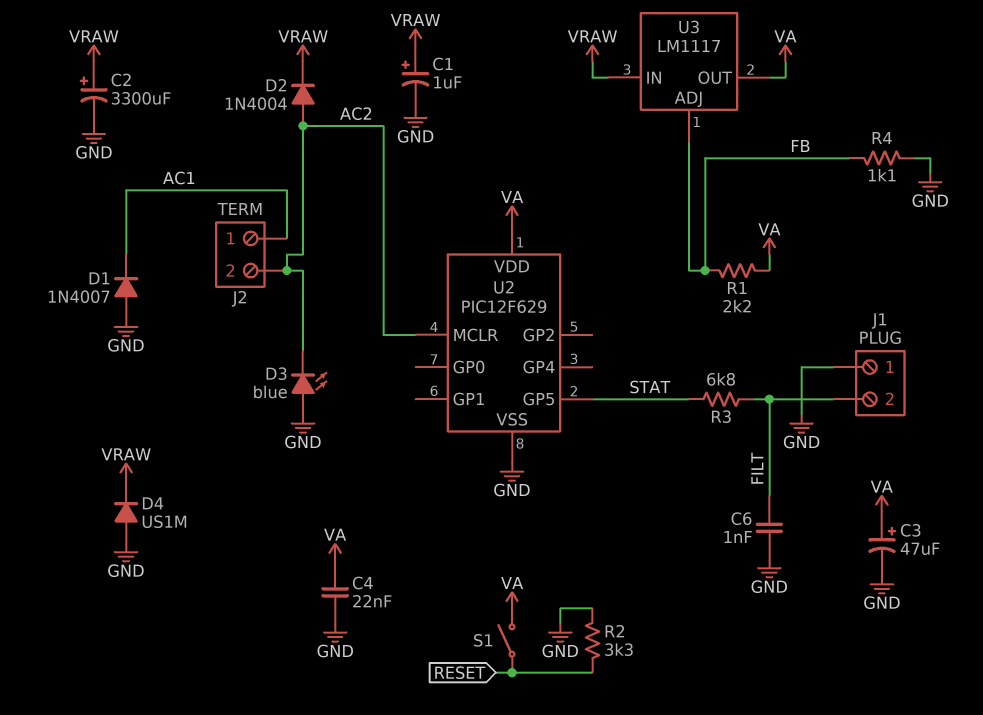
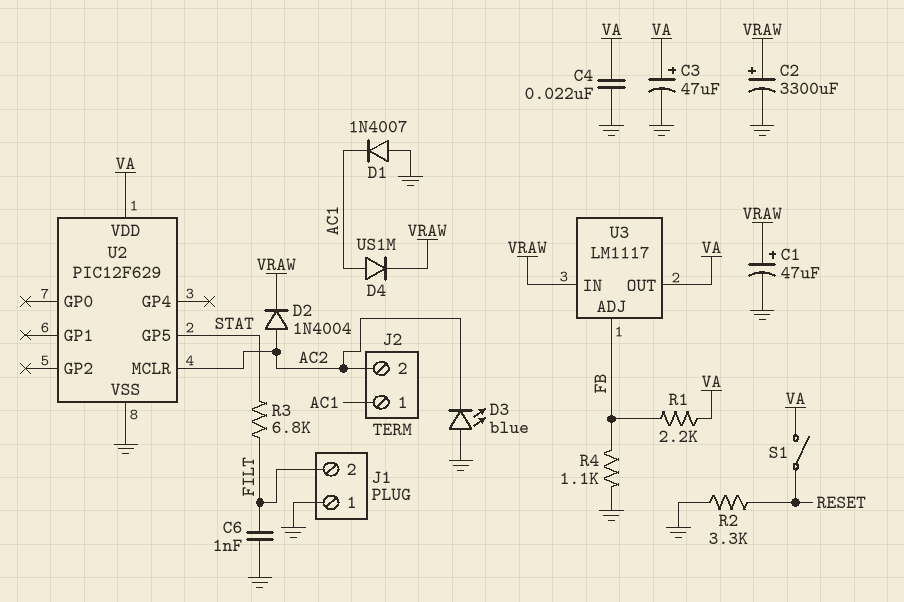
C1: 1uF (plus VRAW, minus GND) -> 47uF (plus VRAW, minus GND)
D4: diode US1M (A GND, K VRAW) -> diode US1M (A AC1, K VRAW)

